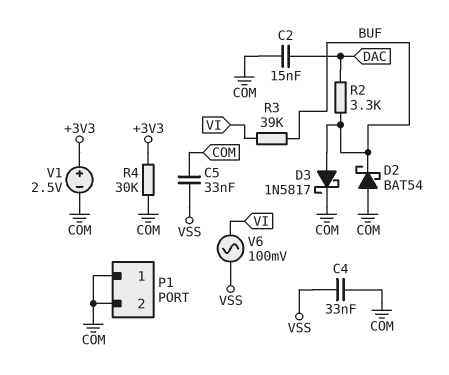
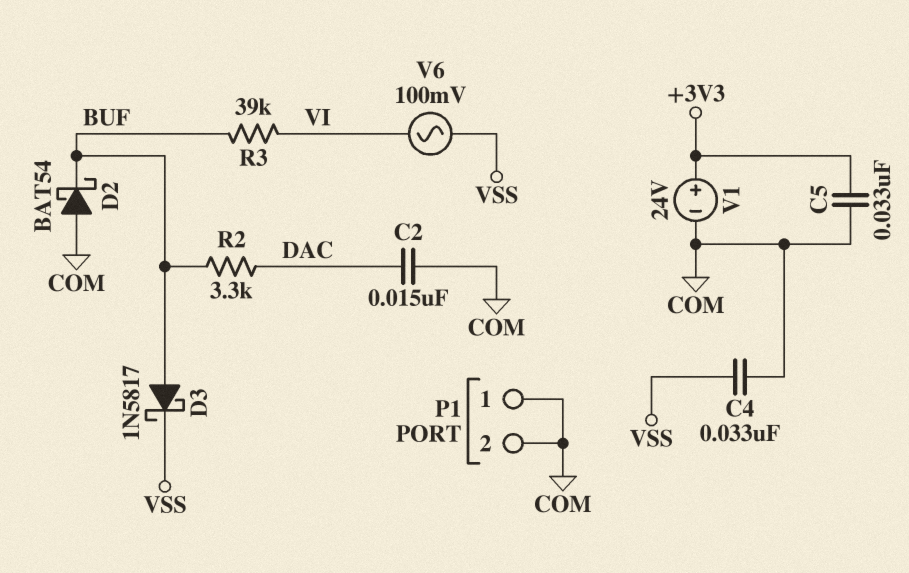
C5: 33nF (COM, VSS) -> 33nF (+3V3, COM)
D3: schottky 1N5817 (A BUF, K COM) -> schottky 1N5817 (A BUF, K VSS)
R4: 30k (+3V3, COM) -> none
V1: 2.5V (plus +3V3, minus COM) -> 24V (plus +3V3, minus COM)

